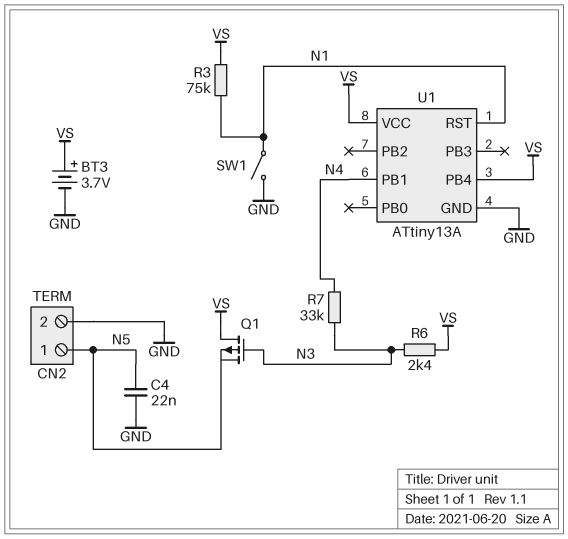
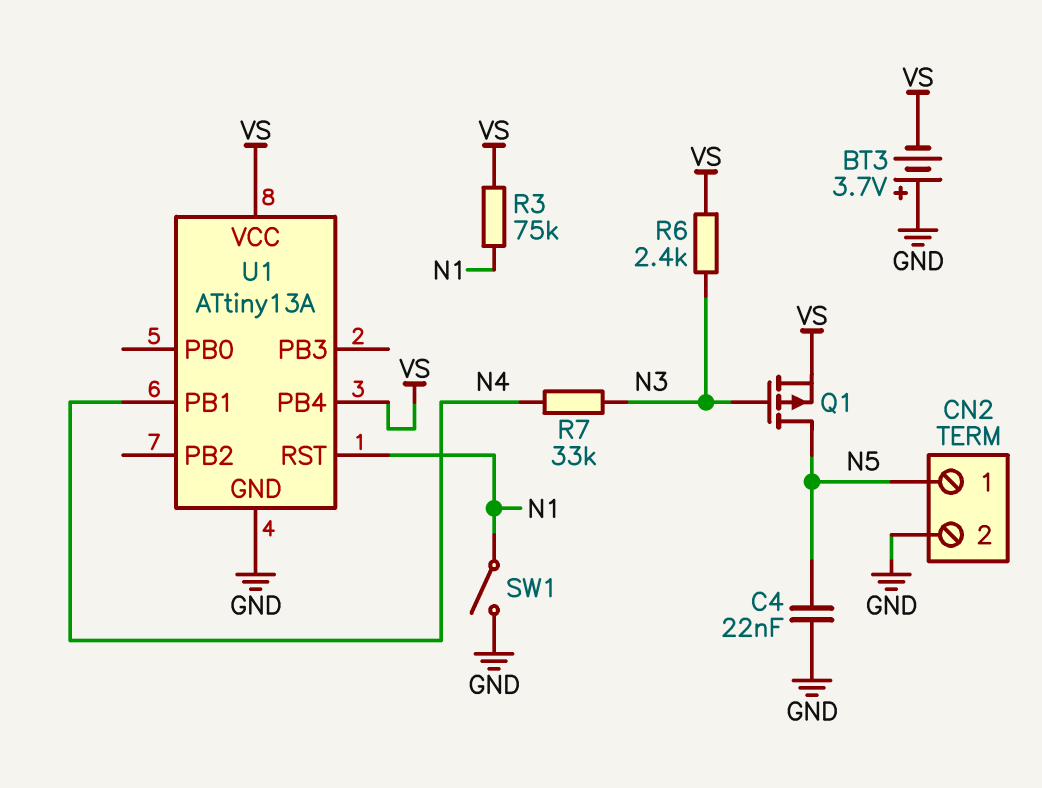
BT3: 3.7V (plus VS, minus GND) -> 3.7V (plus GND, minus VS)
Q1: PMOS (G N3, D VS, S N5) -> PMOS (G N3, D N5, S VS)

